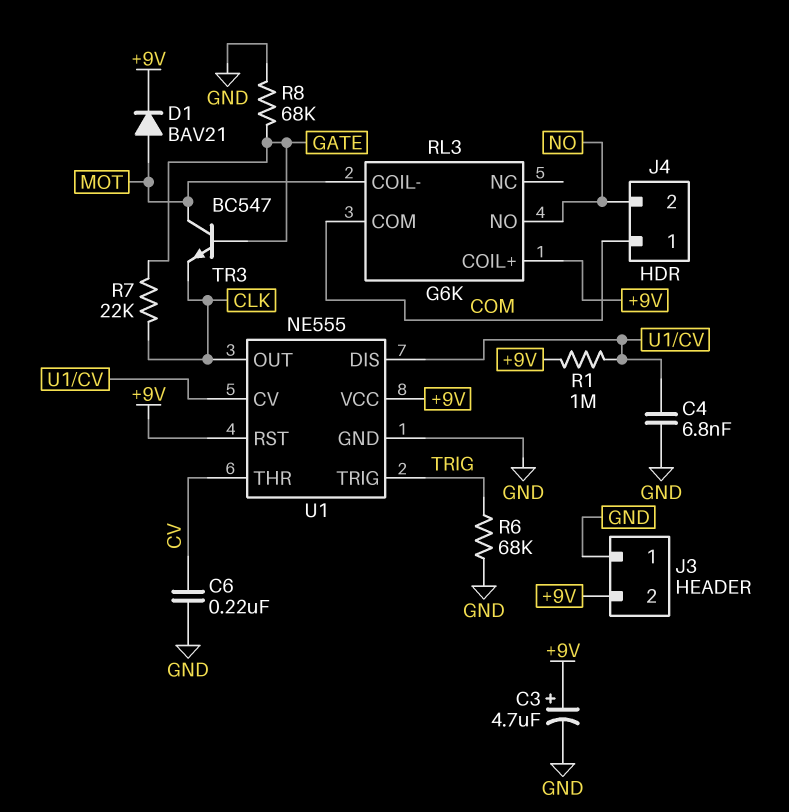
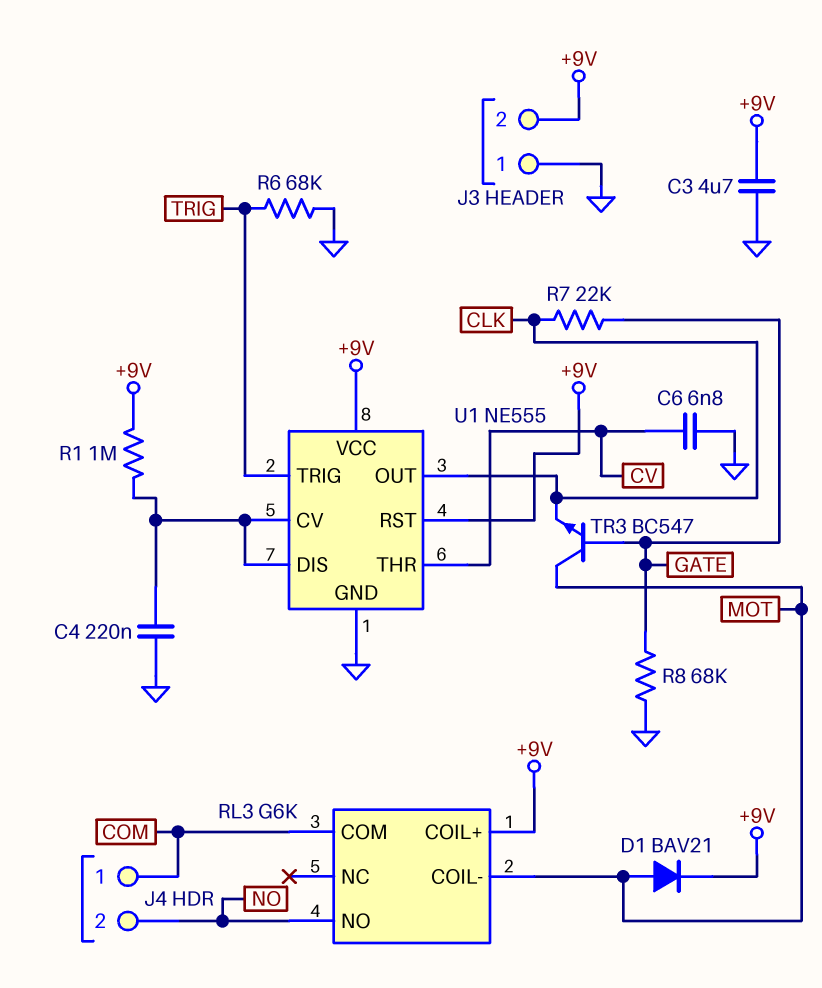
C3: 4.7uF (plus +9V, minus GND) -> 4.7uF (+9V, GND)
C4: 6.8nF (GND, U1/CV) -> 220nF (GND, U1/CV)
C6: 220nF (CV, GND) -> 6.8nF (CV, GND)

